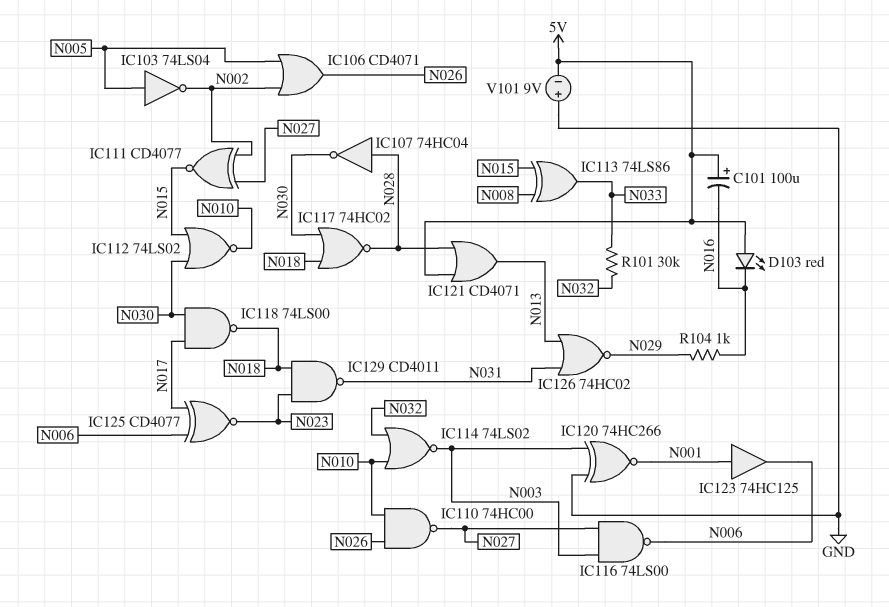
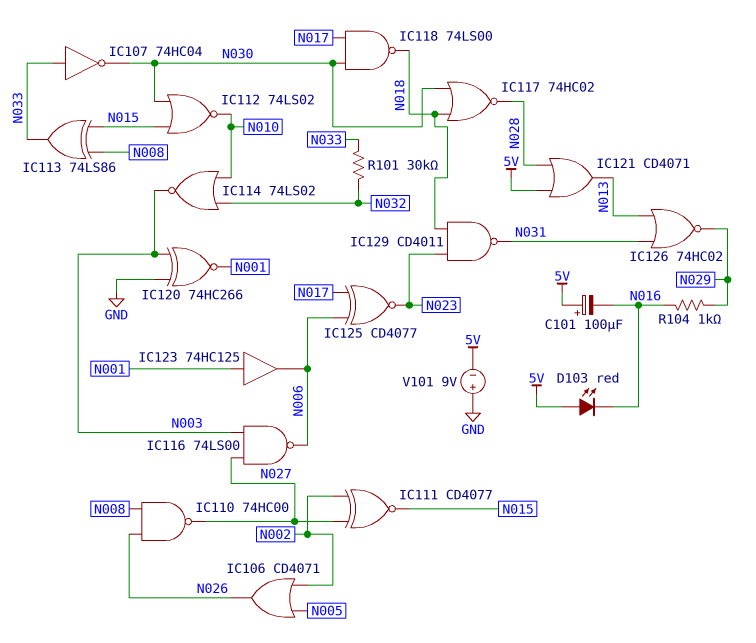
IC103: NOT 74LS04 (in N005, out N002) -> none
IC107: NOT 74HC04 (in N028, out N030) -> NOT 74HC04 (in N033, out N030)
IC110: NAND 74HC00 (in N010, in N026, out N027) -> NAND 74HC00 (in N008, in N026, out N027)

